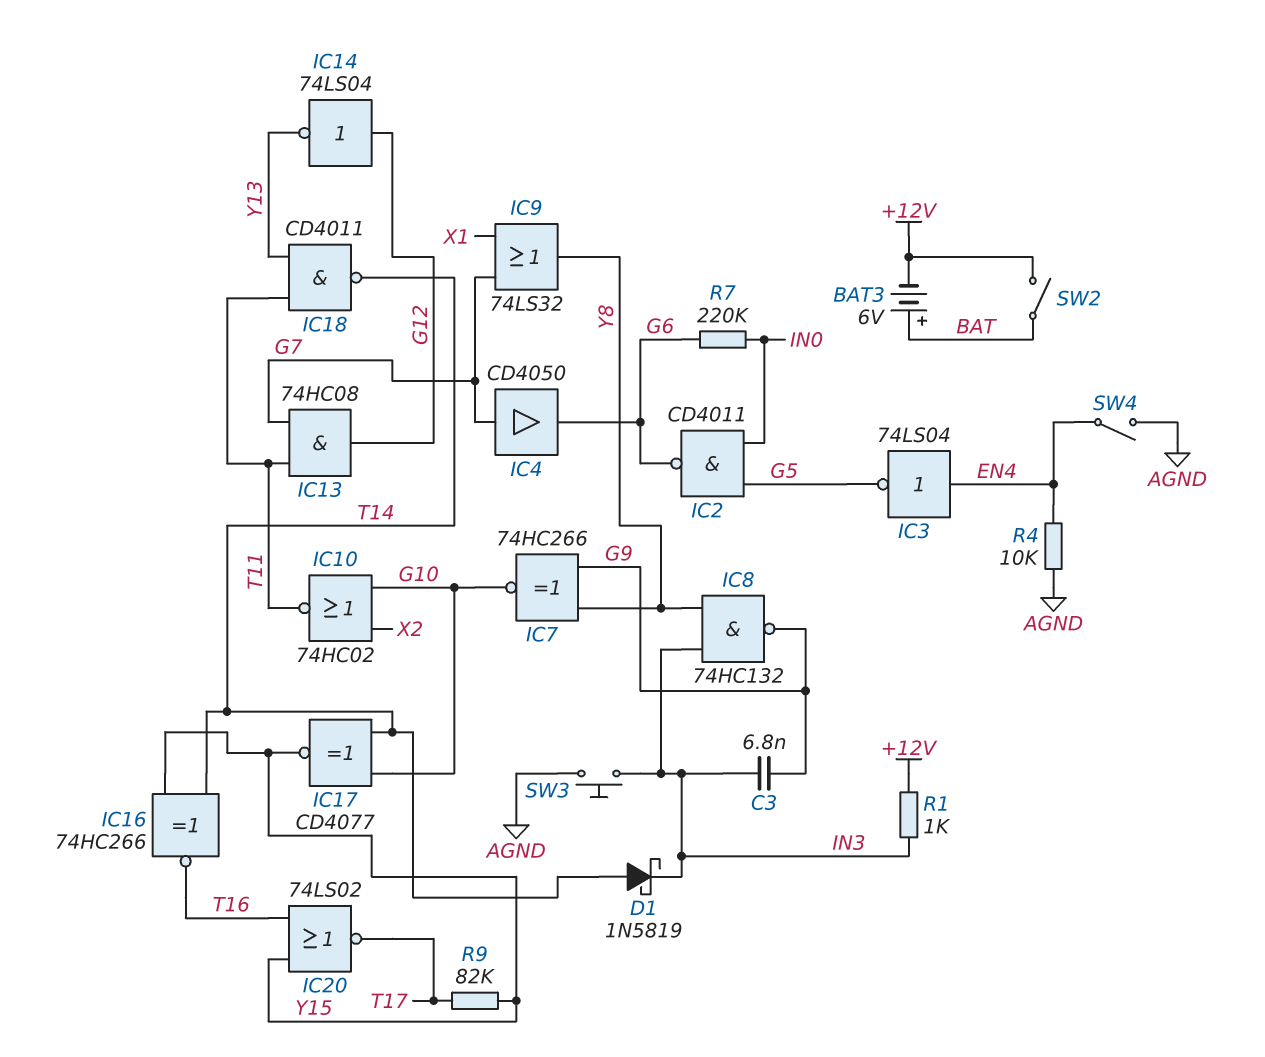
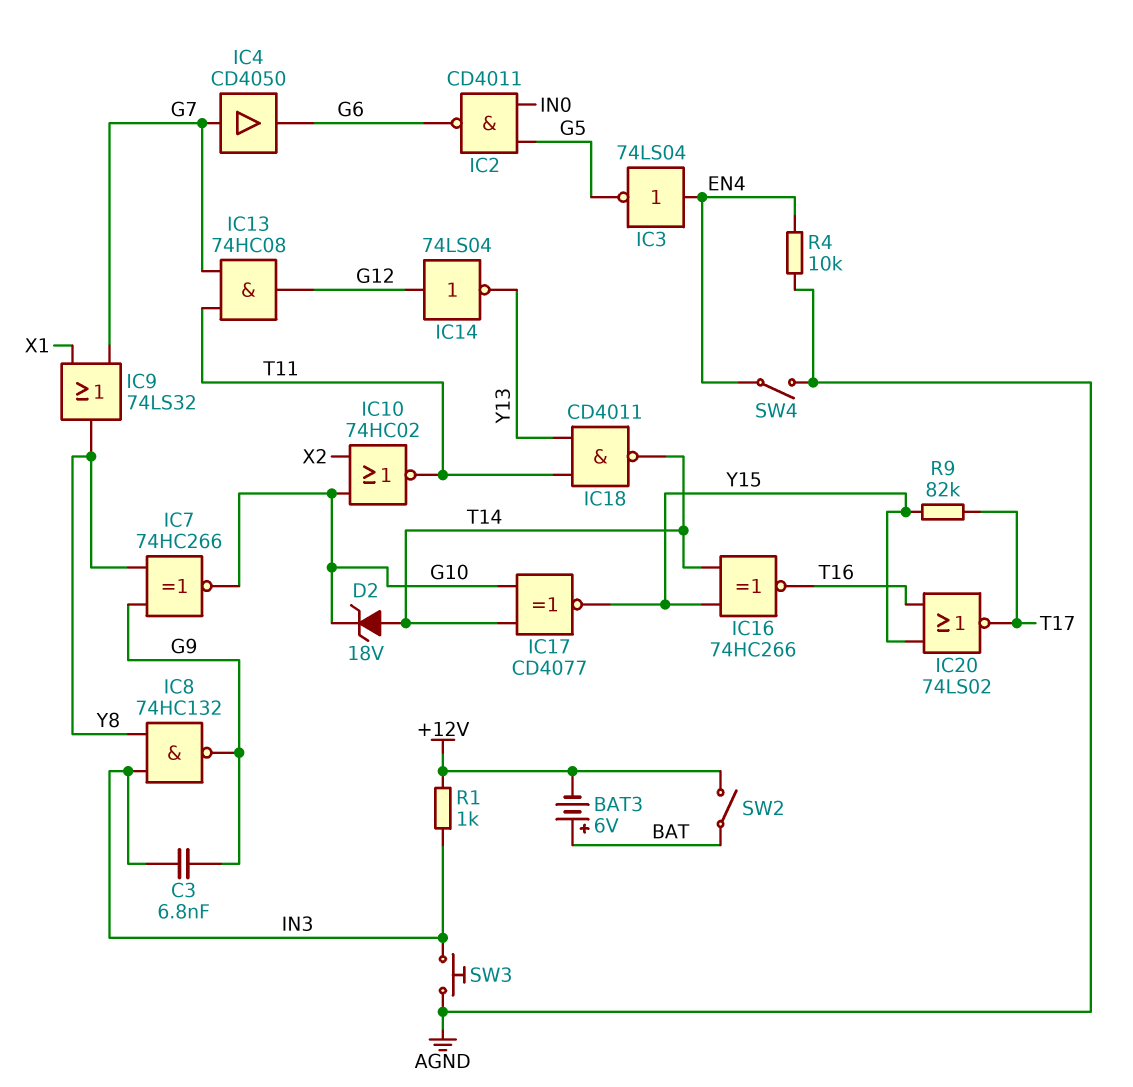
D1: schottky 1N5819 (A T14, K IN3) -> none
D2: none -> zener 18V (A T14, K G10)
R7: 220k (G6, IN0) -> none

